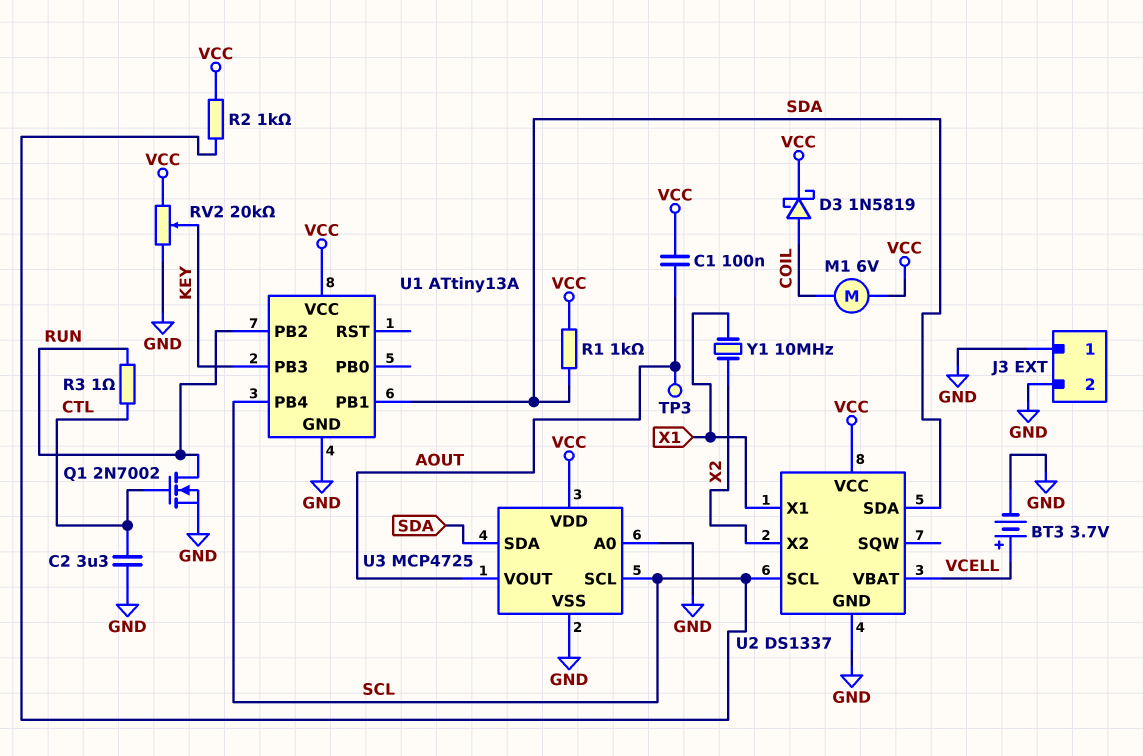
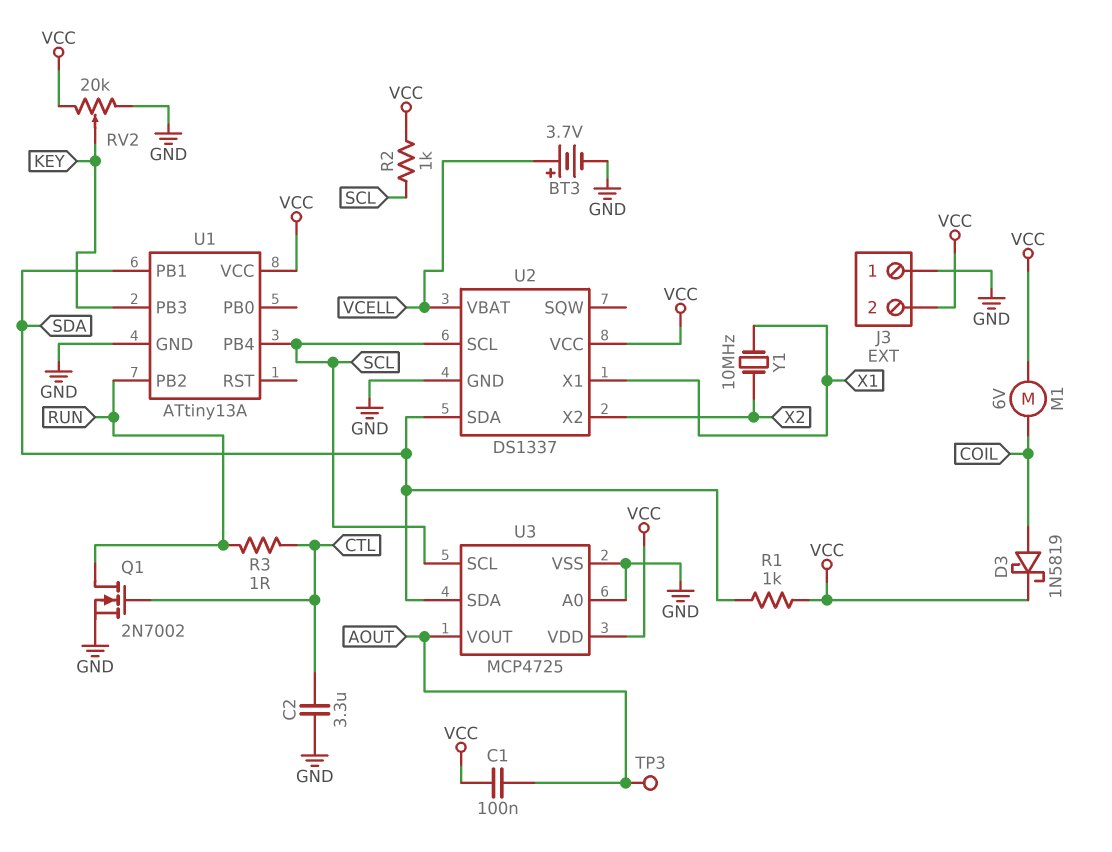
J3 pin 2: GND -> VCC

